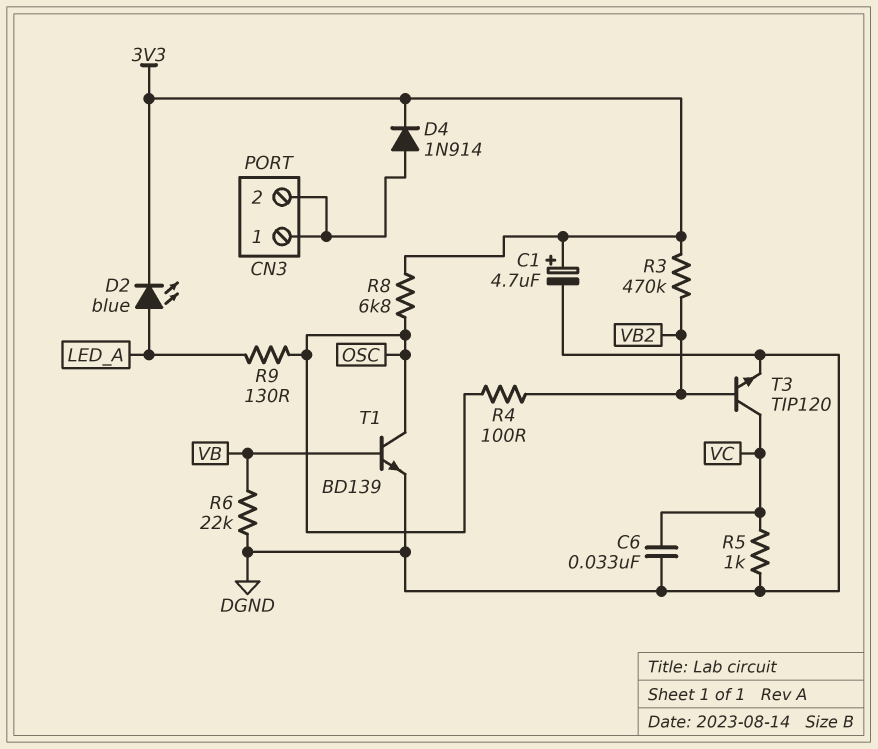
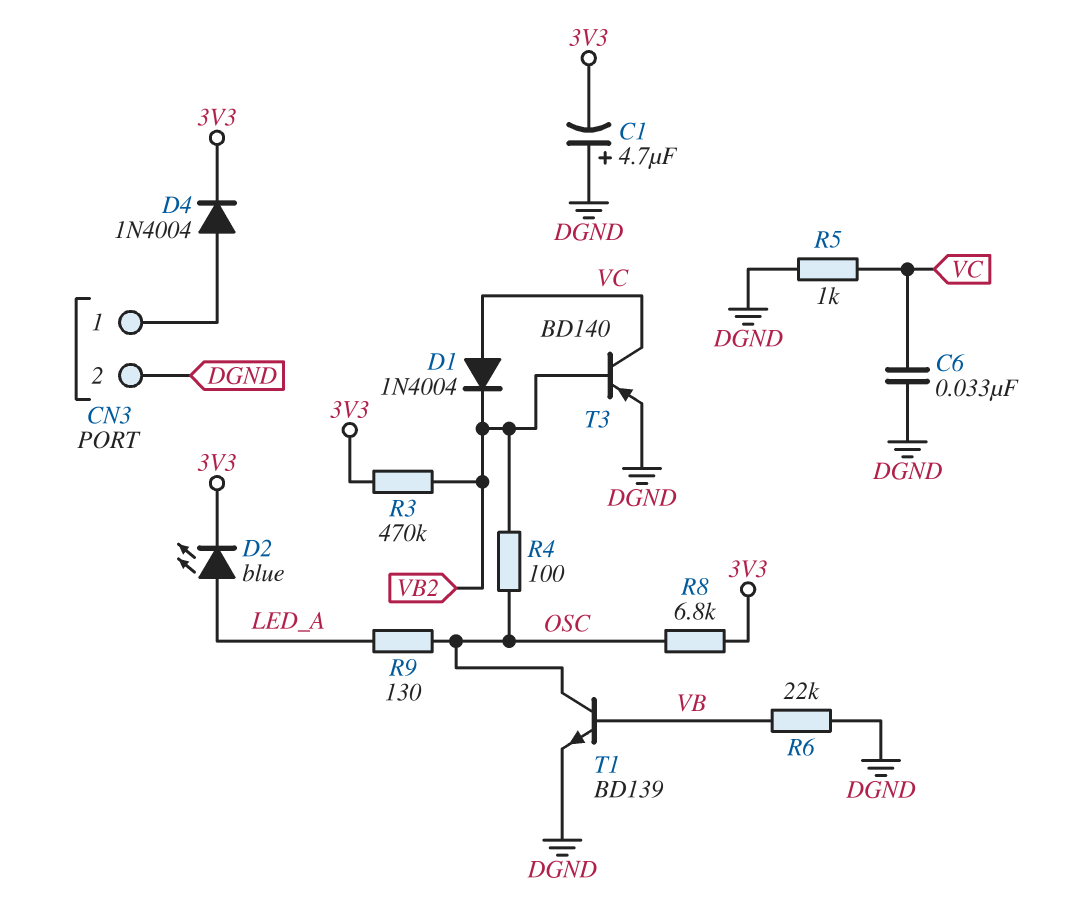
C1: 4.7uF (plus 3V3, minus DGND) -> 4.7uF (plus DGND, minus 3V3)
CN3 pin 2: CN3/1 -> DGND
D1: none -> diode 1N4004 (A VC, K VB2)
D4: diode 1N914 (A CN3/1, K 3V3) -> diode 1N4004 (A CN3/1, K 3V3)
T3: NPN TIP120 (B VB2, C VC, E DGND) -> PNP BD140 (B VB2, C VC, E DGND)

